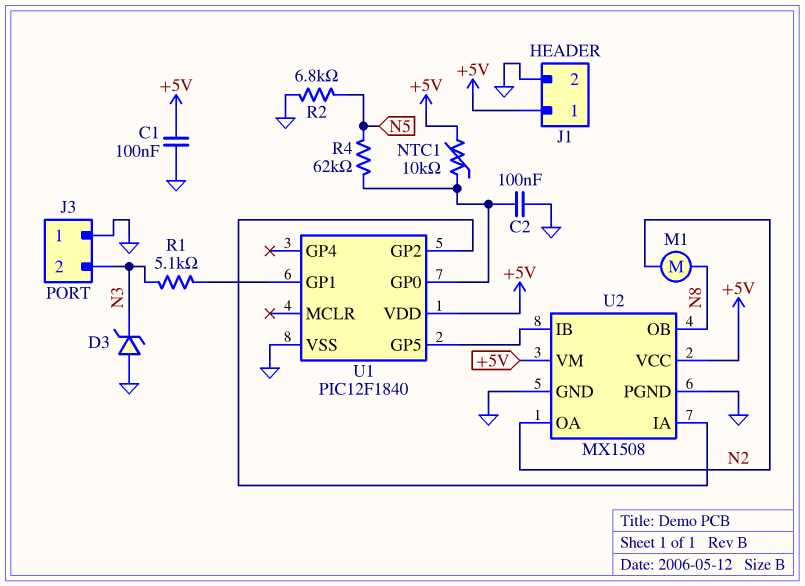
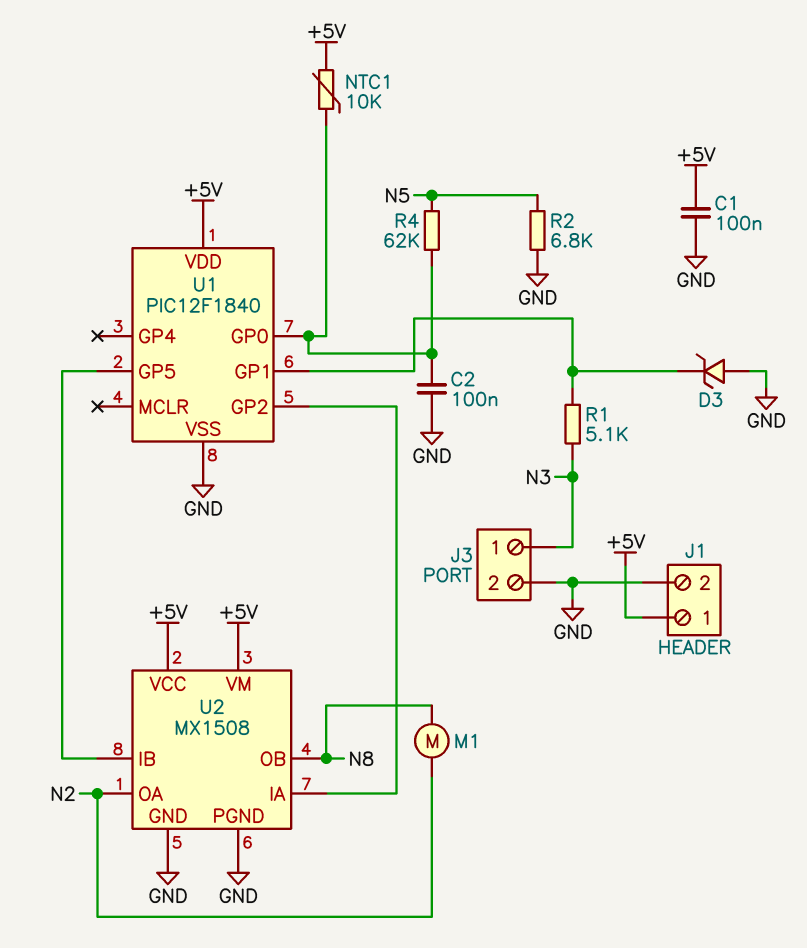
D3: zener (A GND, K N3) -> zener (A GND, K U1/GP1)
J3 pin 1: GND -> N3
J3 pin 2: N3 -> GND

